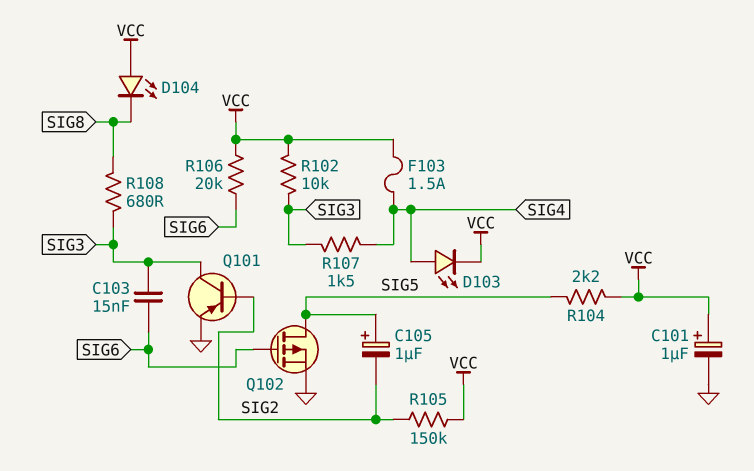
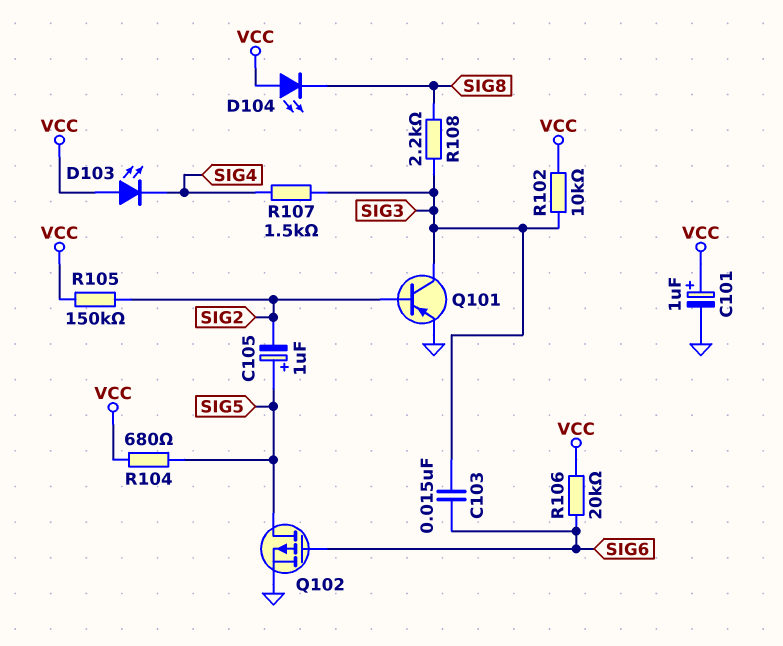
D103: LED (A SIG4, K VCC) -> LED (A VCC, K SIG4)
F103: 1.5A (SIG4, VCC) -> none
R104: 2.2k (SIG5, VCC) -> 680 (SIG5, VCC)
R108: 680 (SIG3, SIG8) -> 2.2k (SIG3, SIG8)

